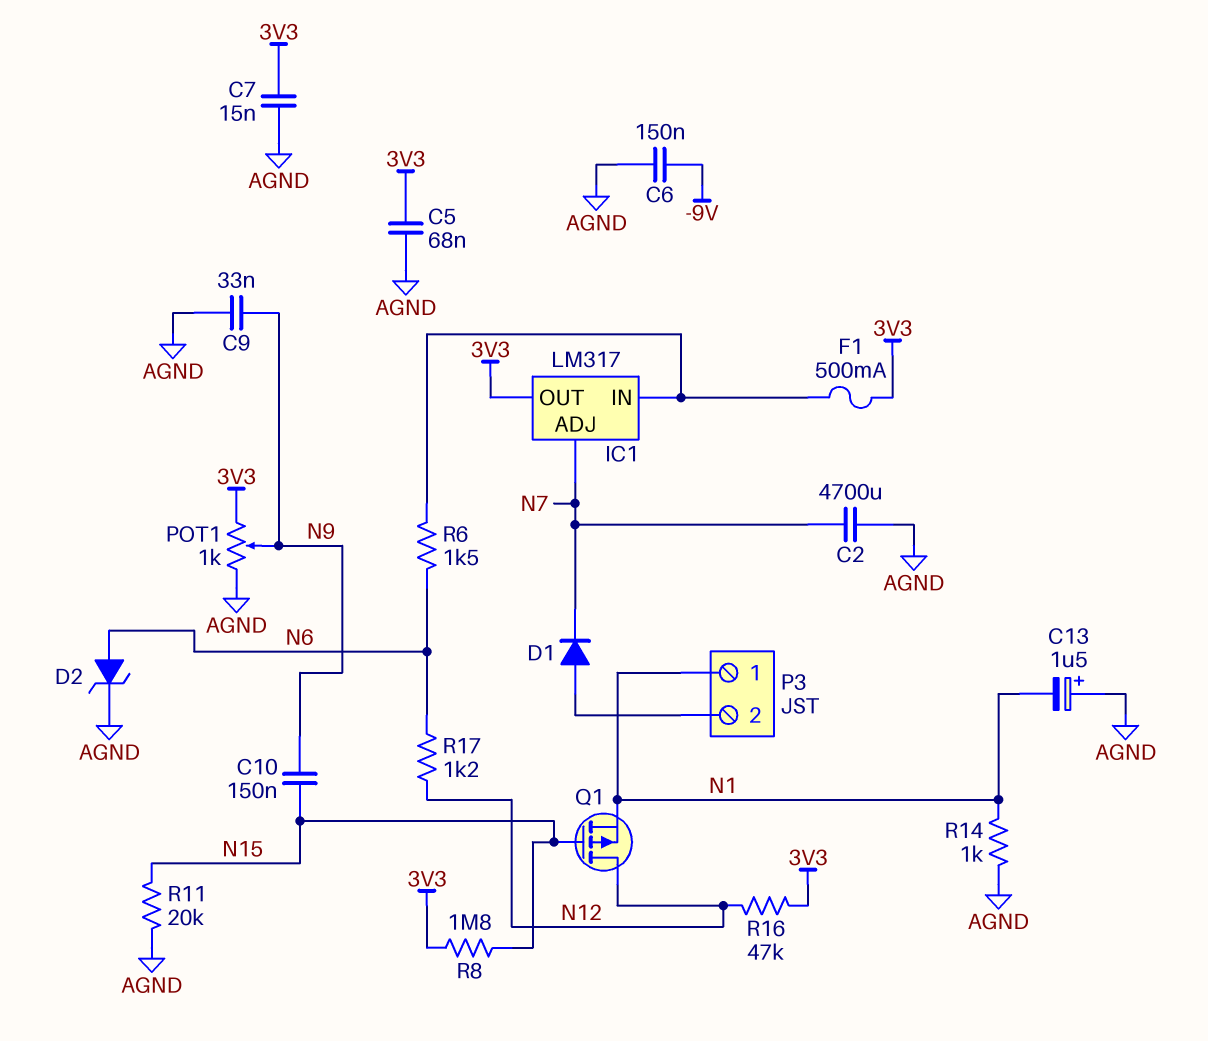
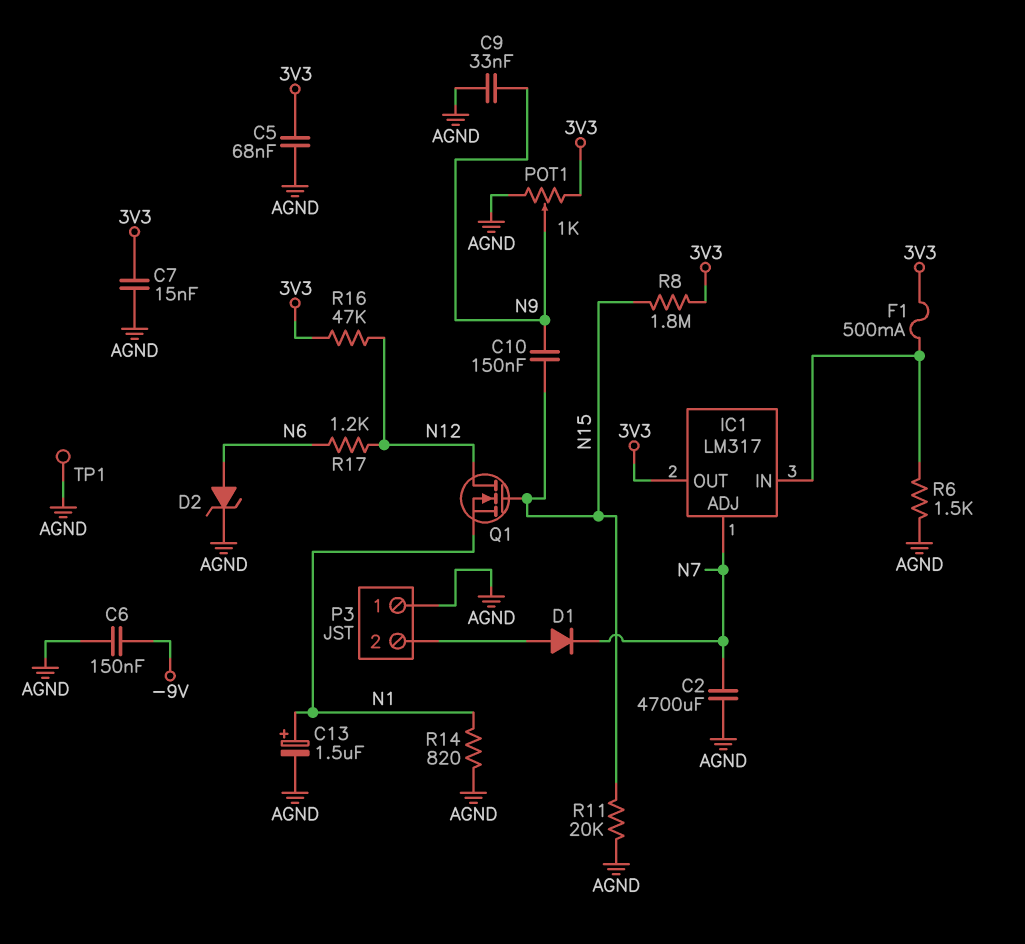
C13: 1.5uF (plus AGND, minus N1) -> 1.5uF (plus N1, minus AGND)
P3 pin 1: N1 -> AGND
Q1: PMOS (G N15, D N12, S N1) -> NMOS (G N15, D N12, S N1)
R6: 1.5k (IC1/IN, N6) -> 1.5k (AGND, IC1/IN)
R14: 1k (AGND, N1) -> 820 (AGND, N1)
TP1: none -> test point (AGND)

